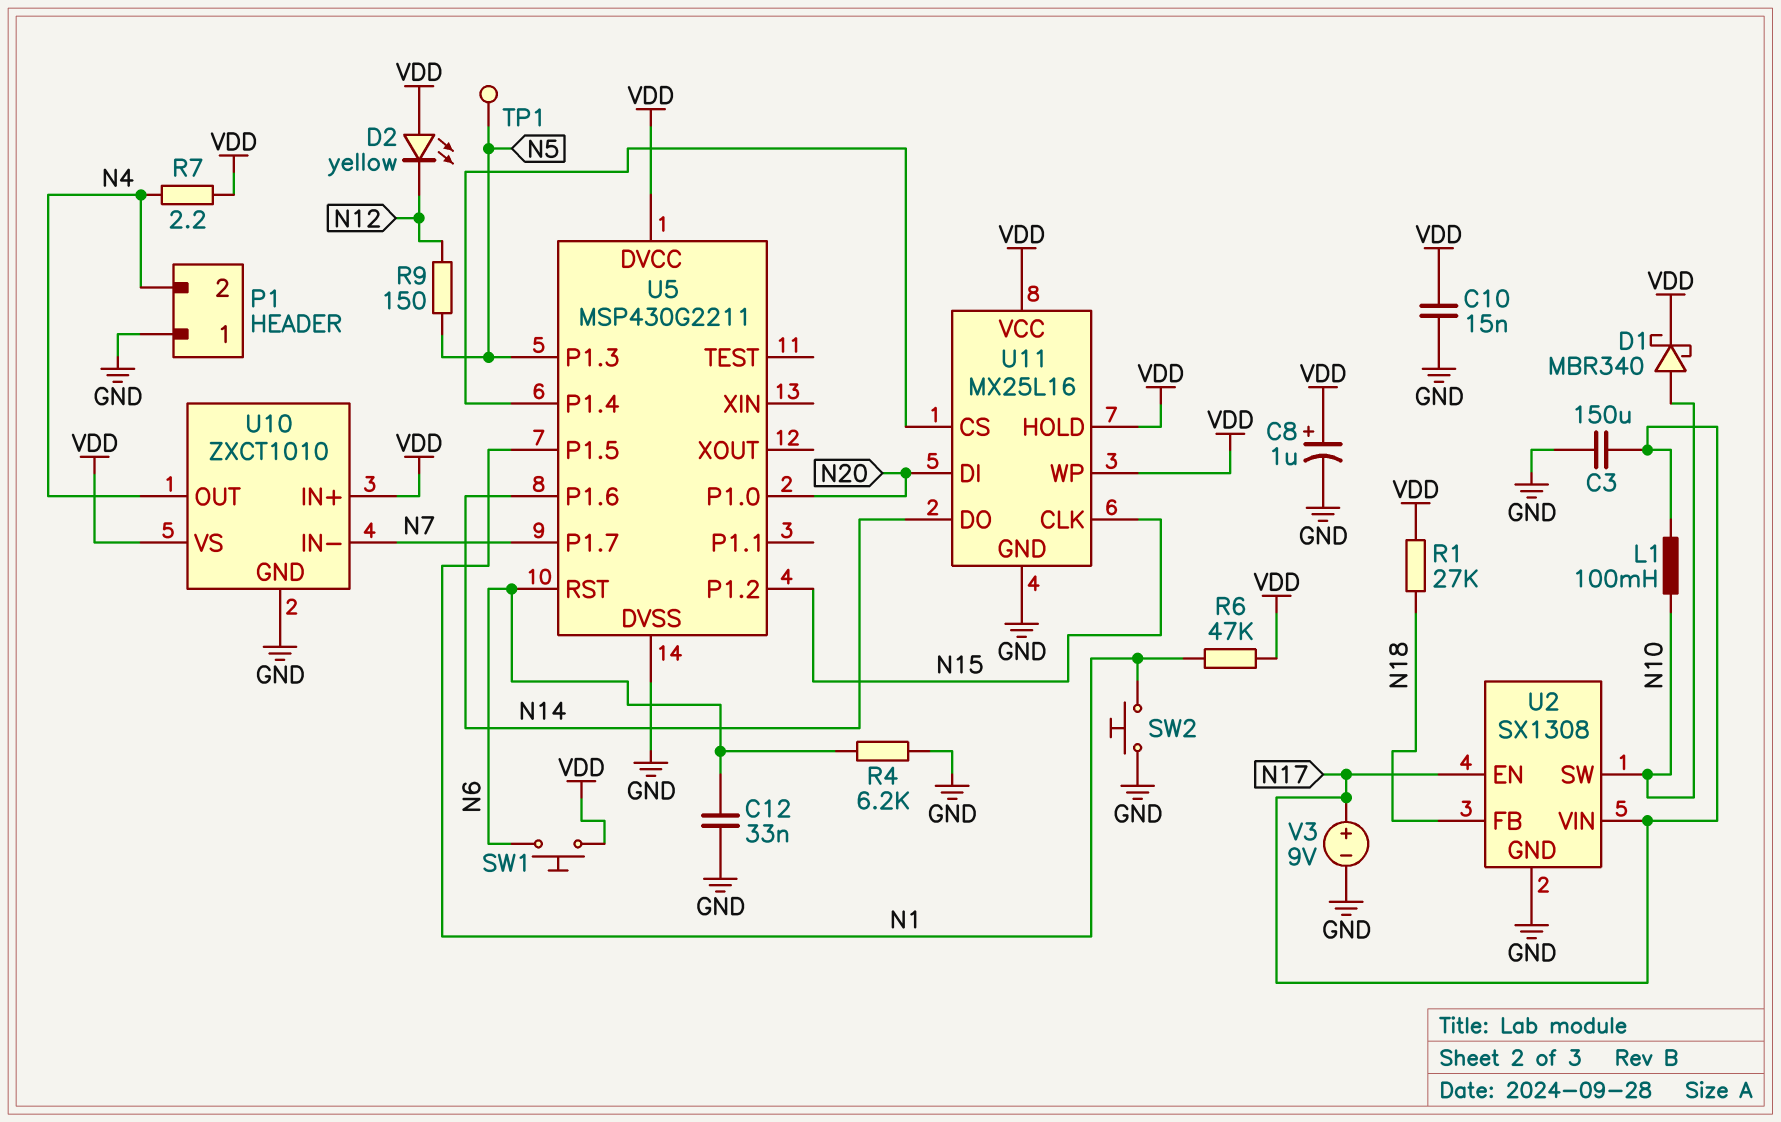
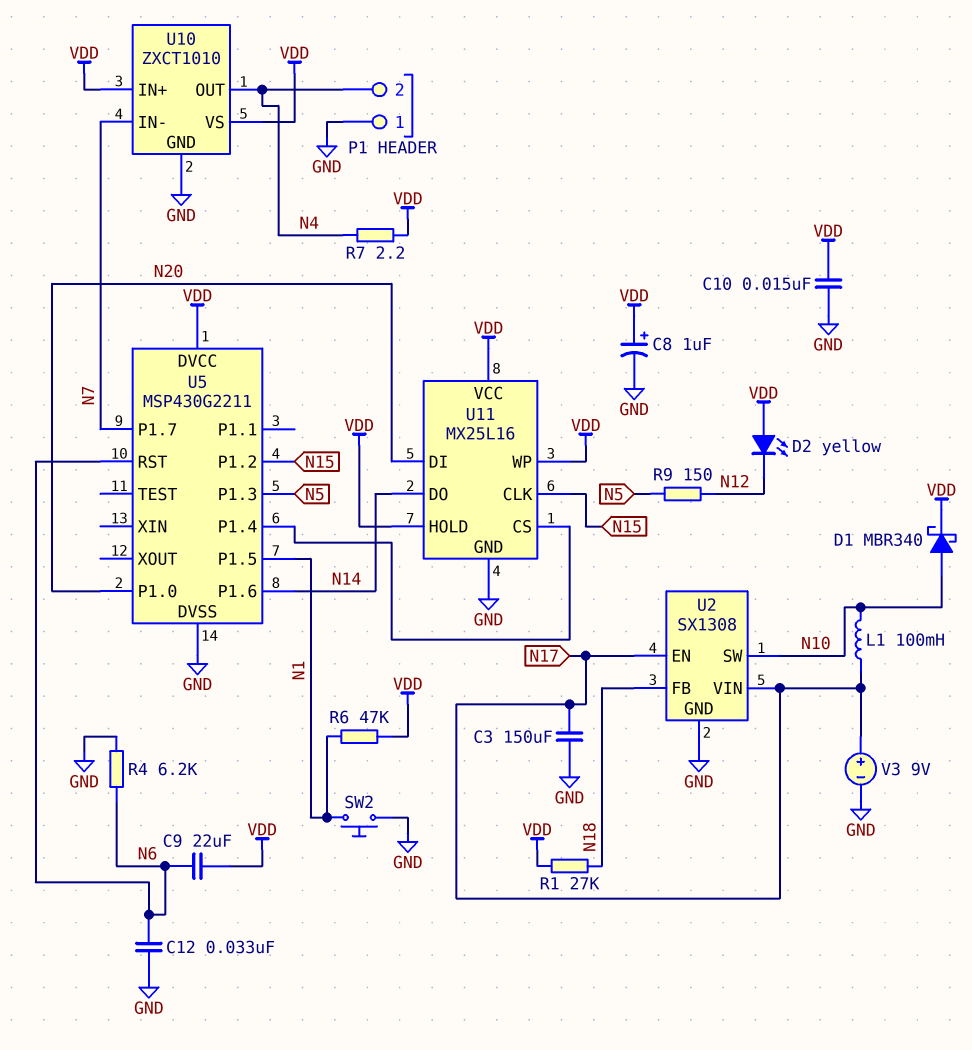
C9: none -> 22uF (N6, VDD)
SW1: button (N6, VDD) -> none
TP1: test point (N5) -> none

